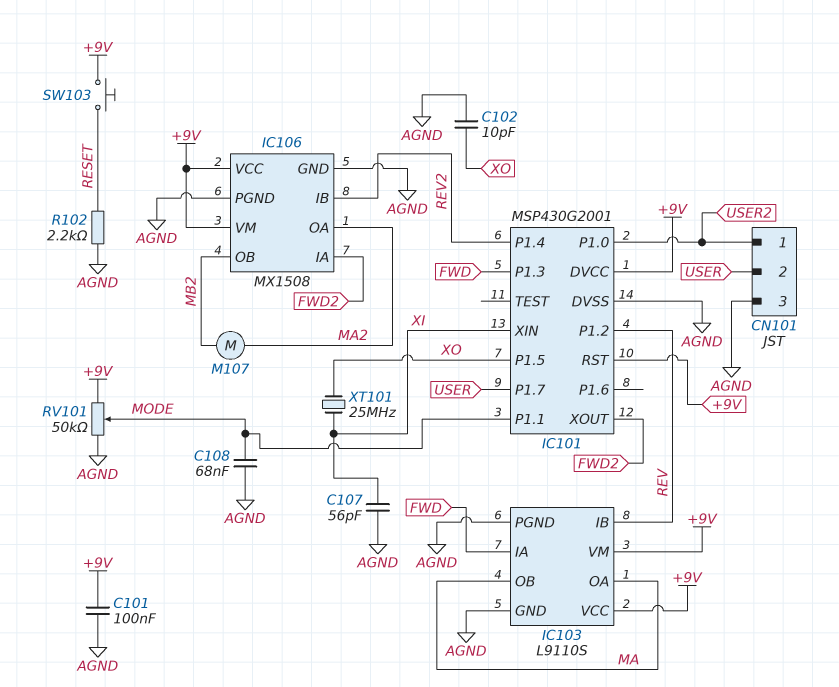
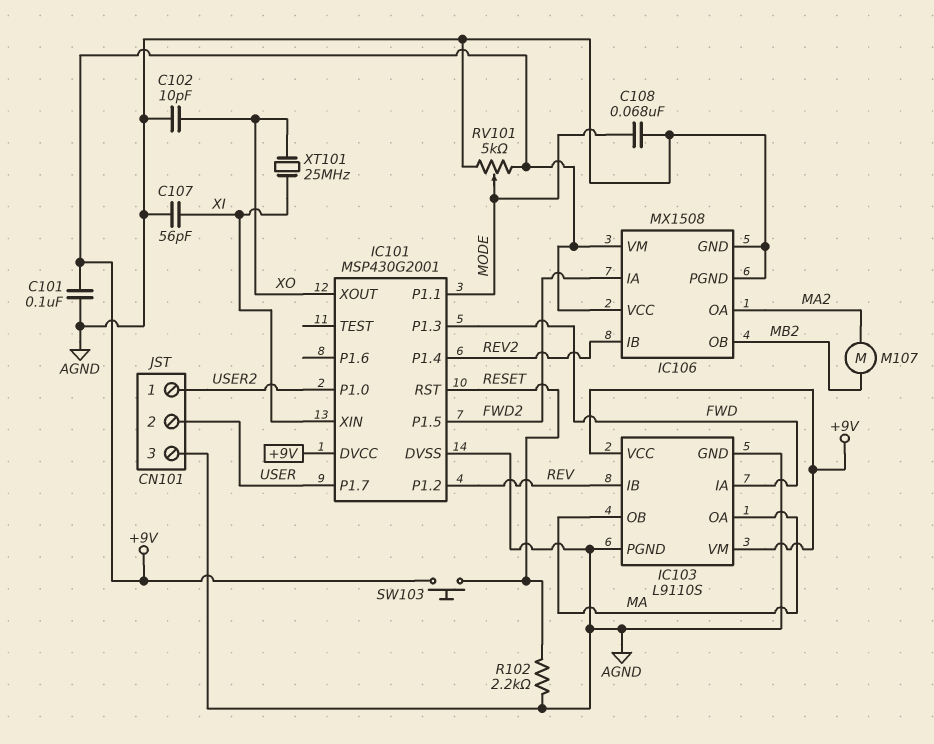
IC101 pin P1.5: XO -> FWD2
IC101 pin RST: +9V -> RESET
IC101 pin XOUT: FWD2 -> XO
RV101: 50k (+9V, AGND, wiper MODE) -> 5k (+9V, AGND, wiper MODE)

